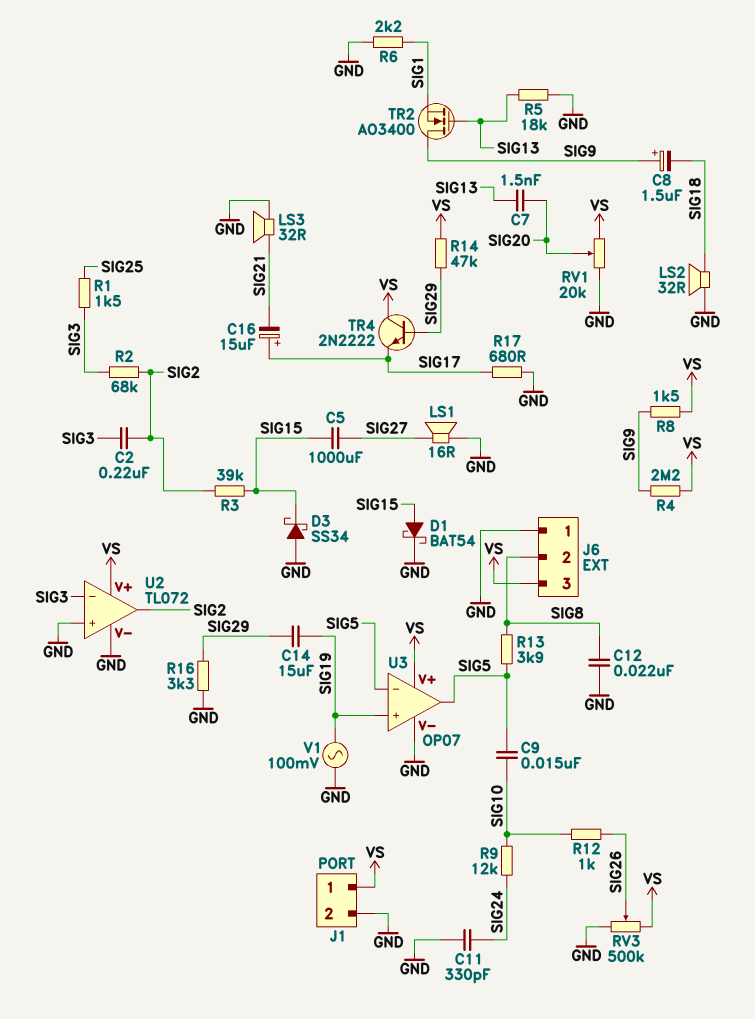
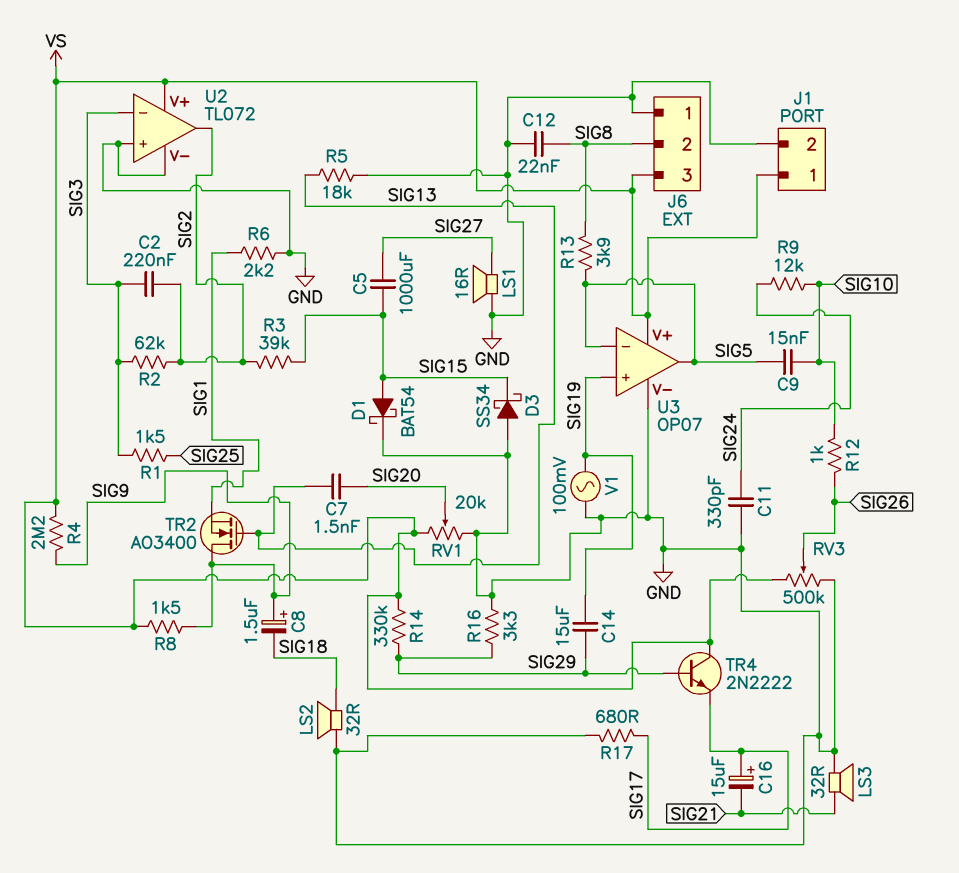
R2: 68k (SIG2, SIG3) -> 62k (SIG2, SIG3)
R14: 47k (SIG29, VS) -> 330k (SIG29, VS)

